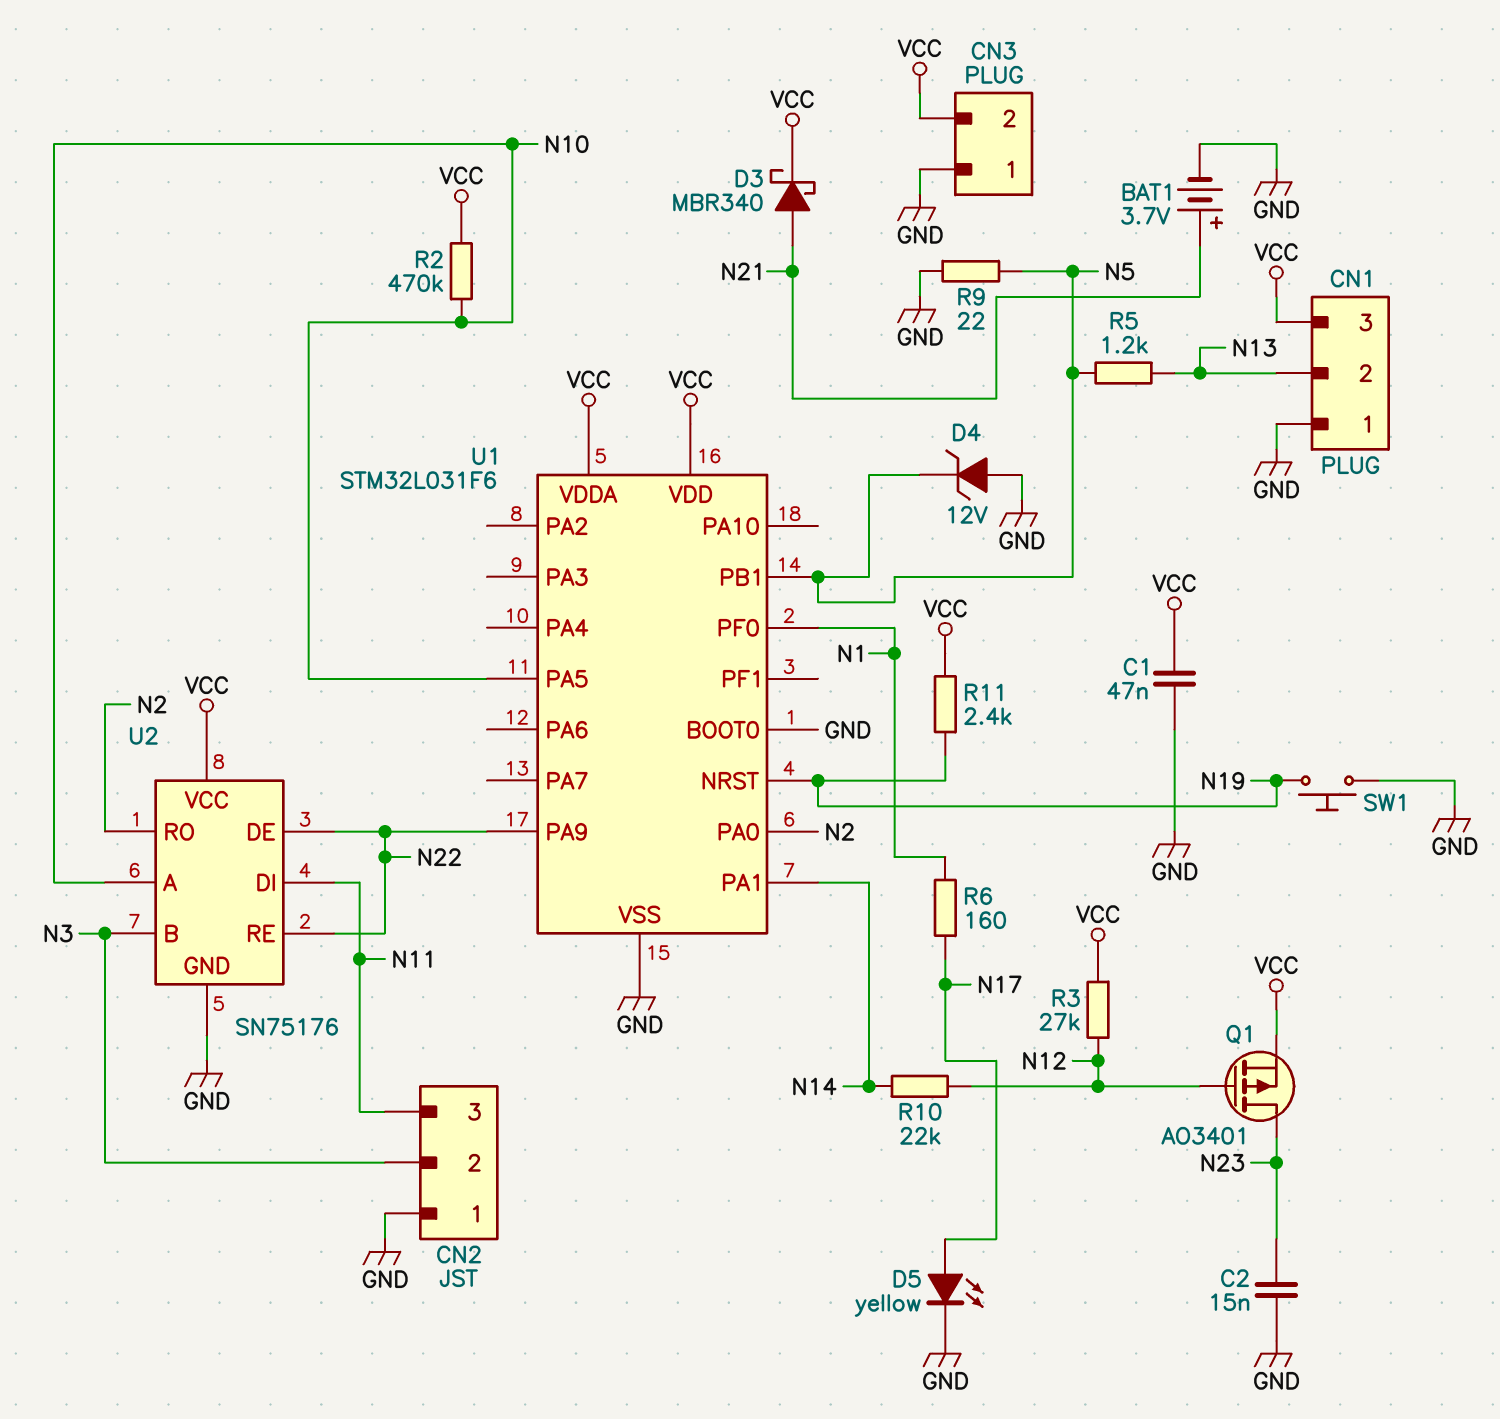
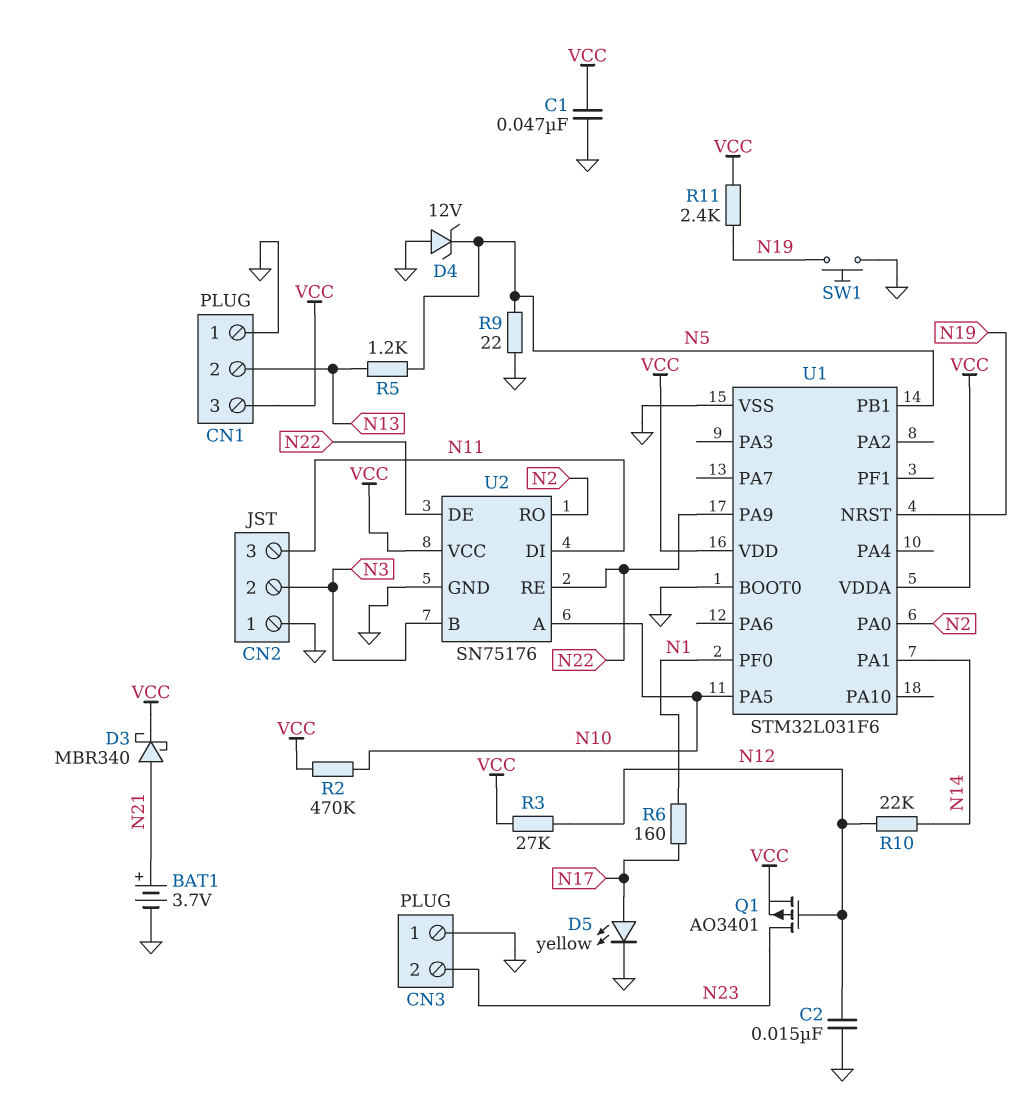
C2: 15nF (GND, N23) -> 15nF (GND, N12)
CN3 pin 2: VCC -> N23

